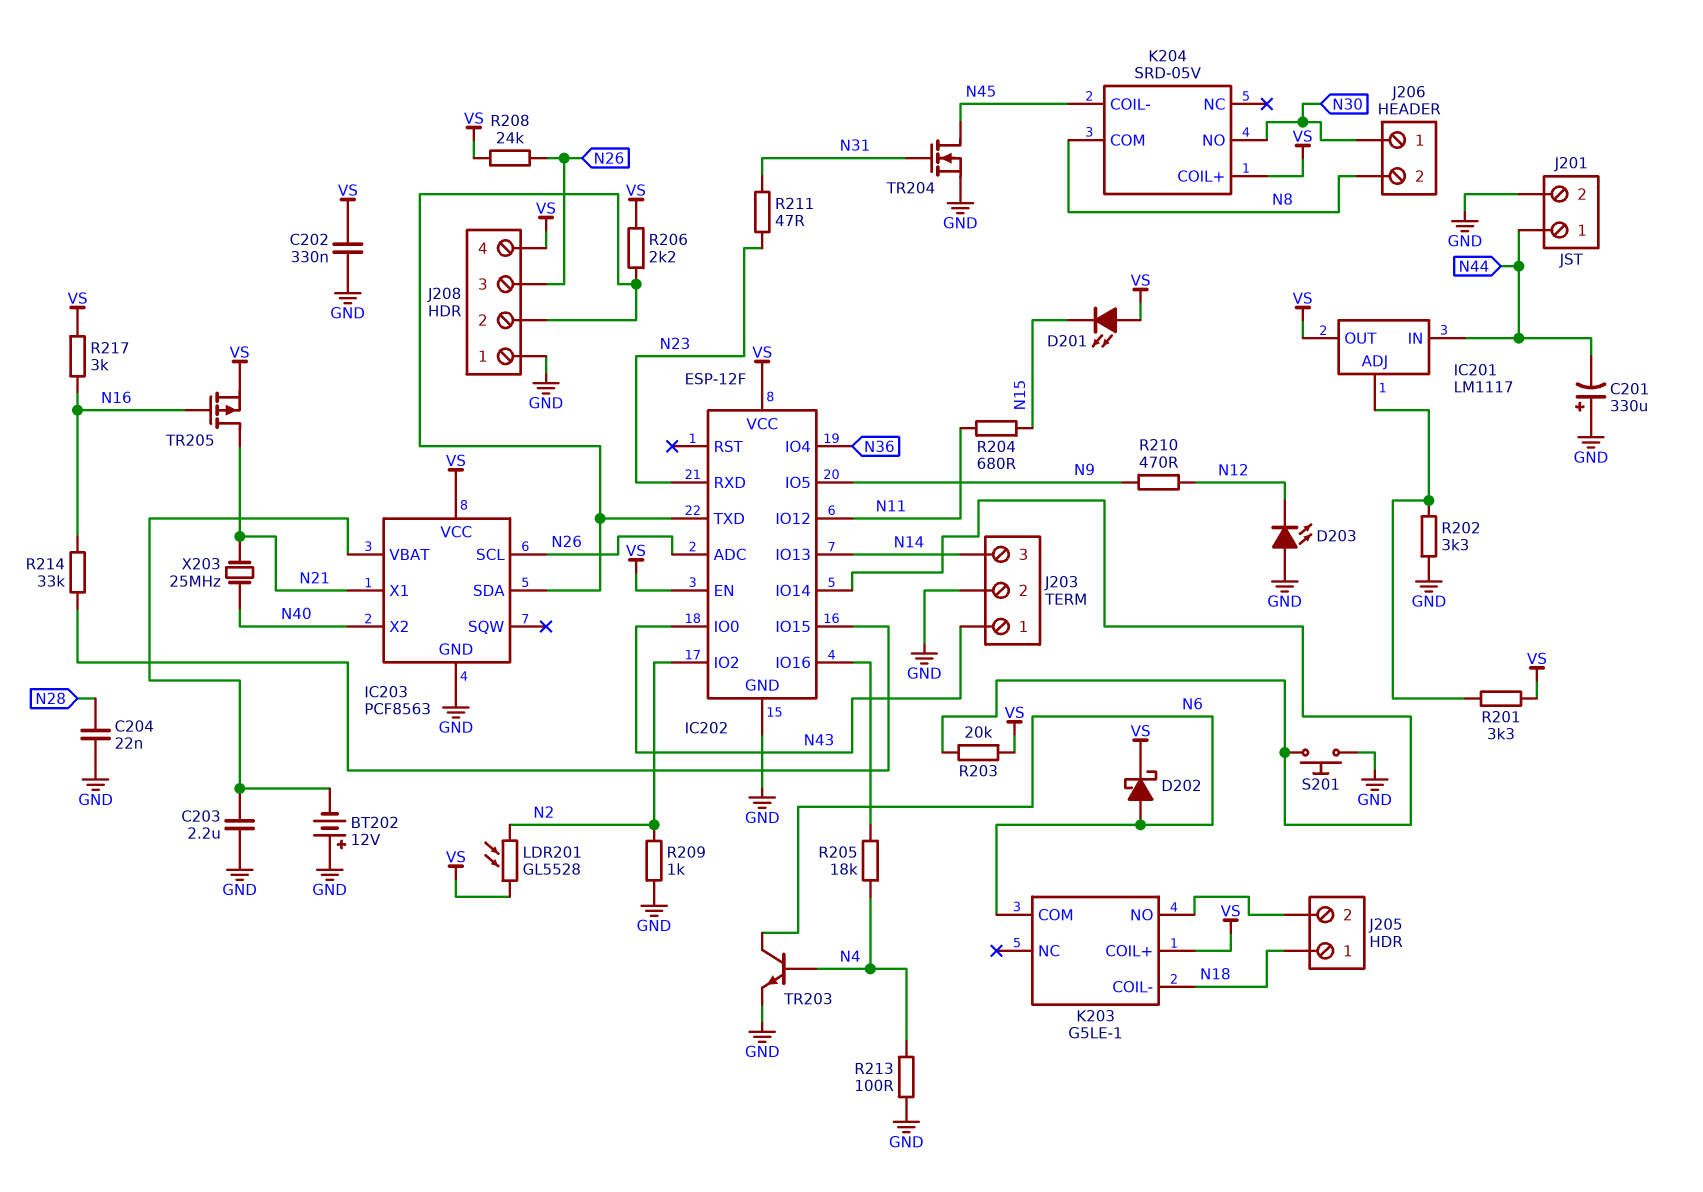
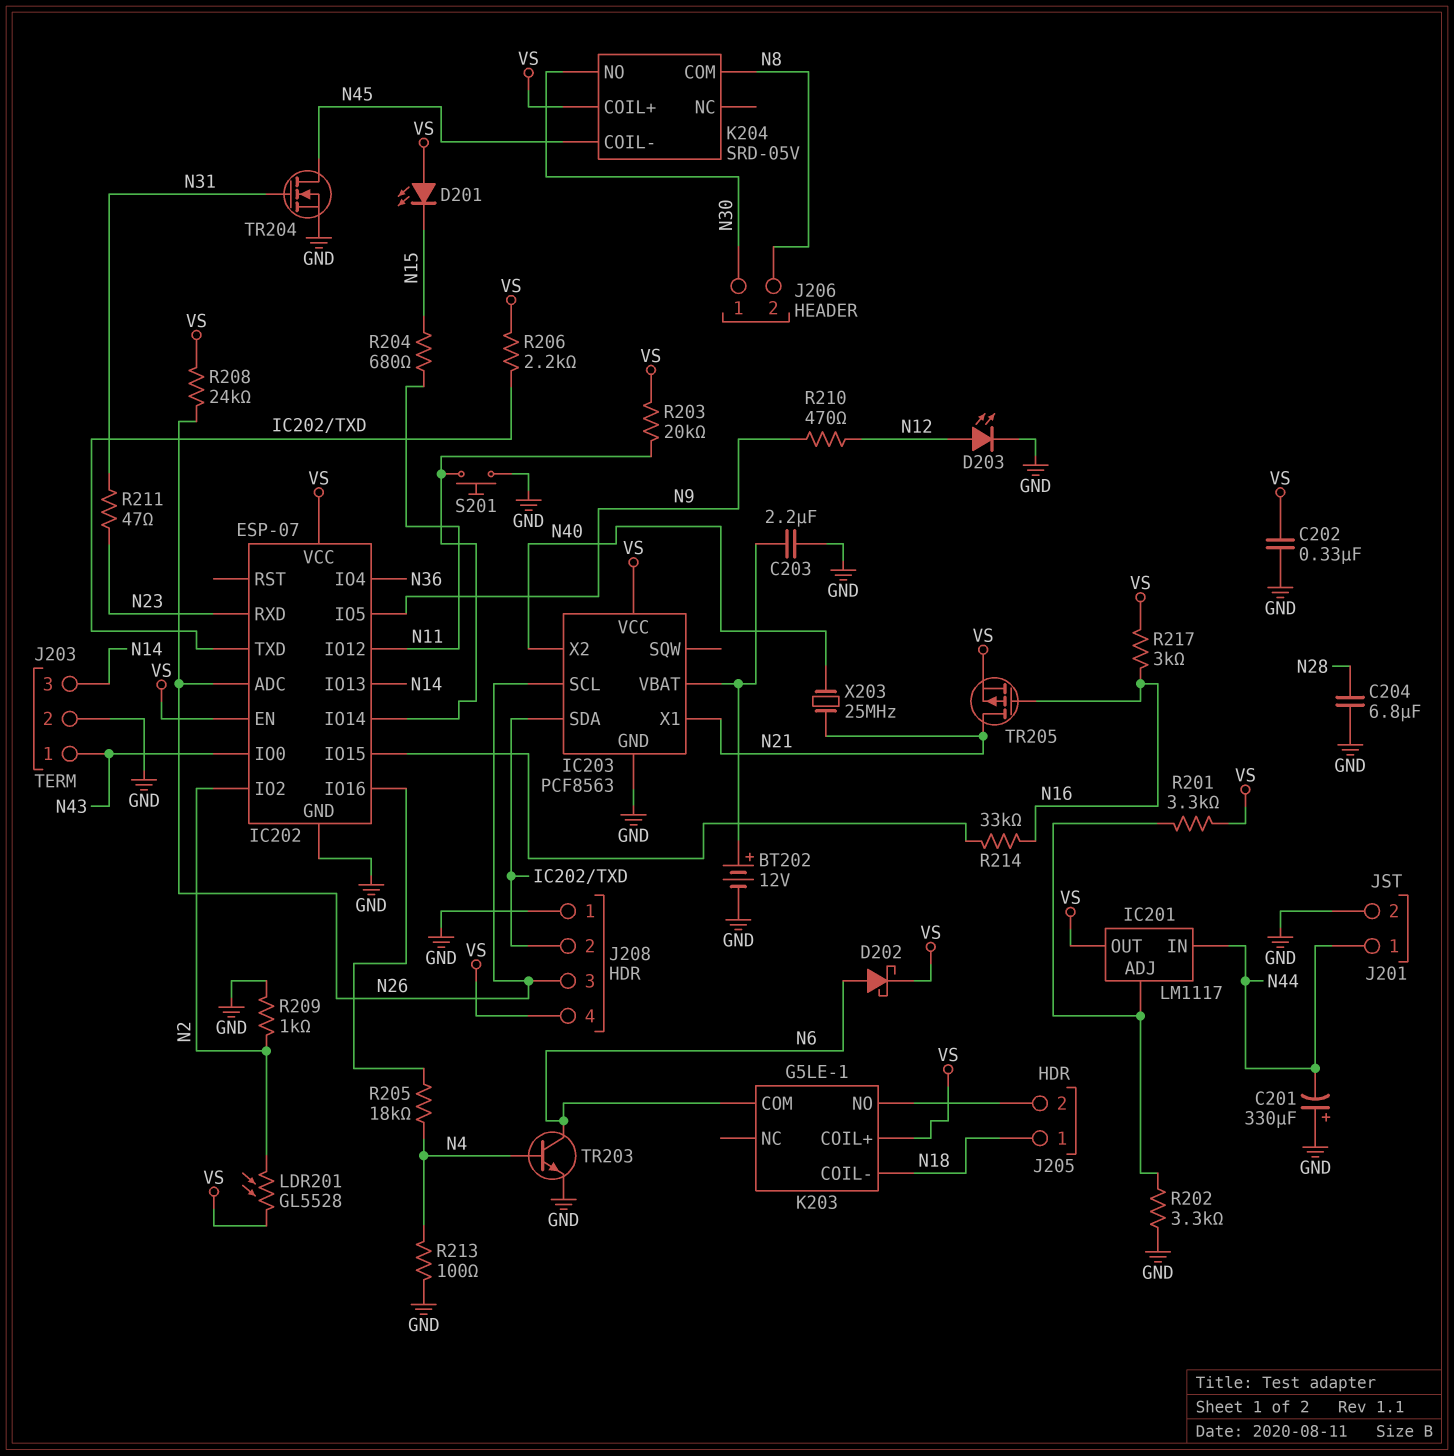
BT202: 12V (plus GND, minus IC203/VBAT) -> 12V (plus IC203/VBAT, minus GND)
C204: 22nF (GND, N28) -> 6.8uF (GND, N28)
D203: LED (A GND, K N12) -> LED (A N12, K GND)
IC202: ESP-12F -> ESP-07

